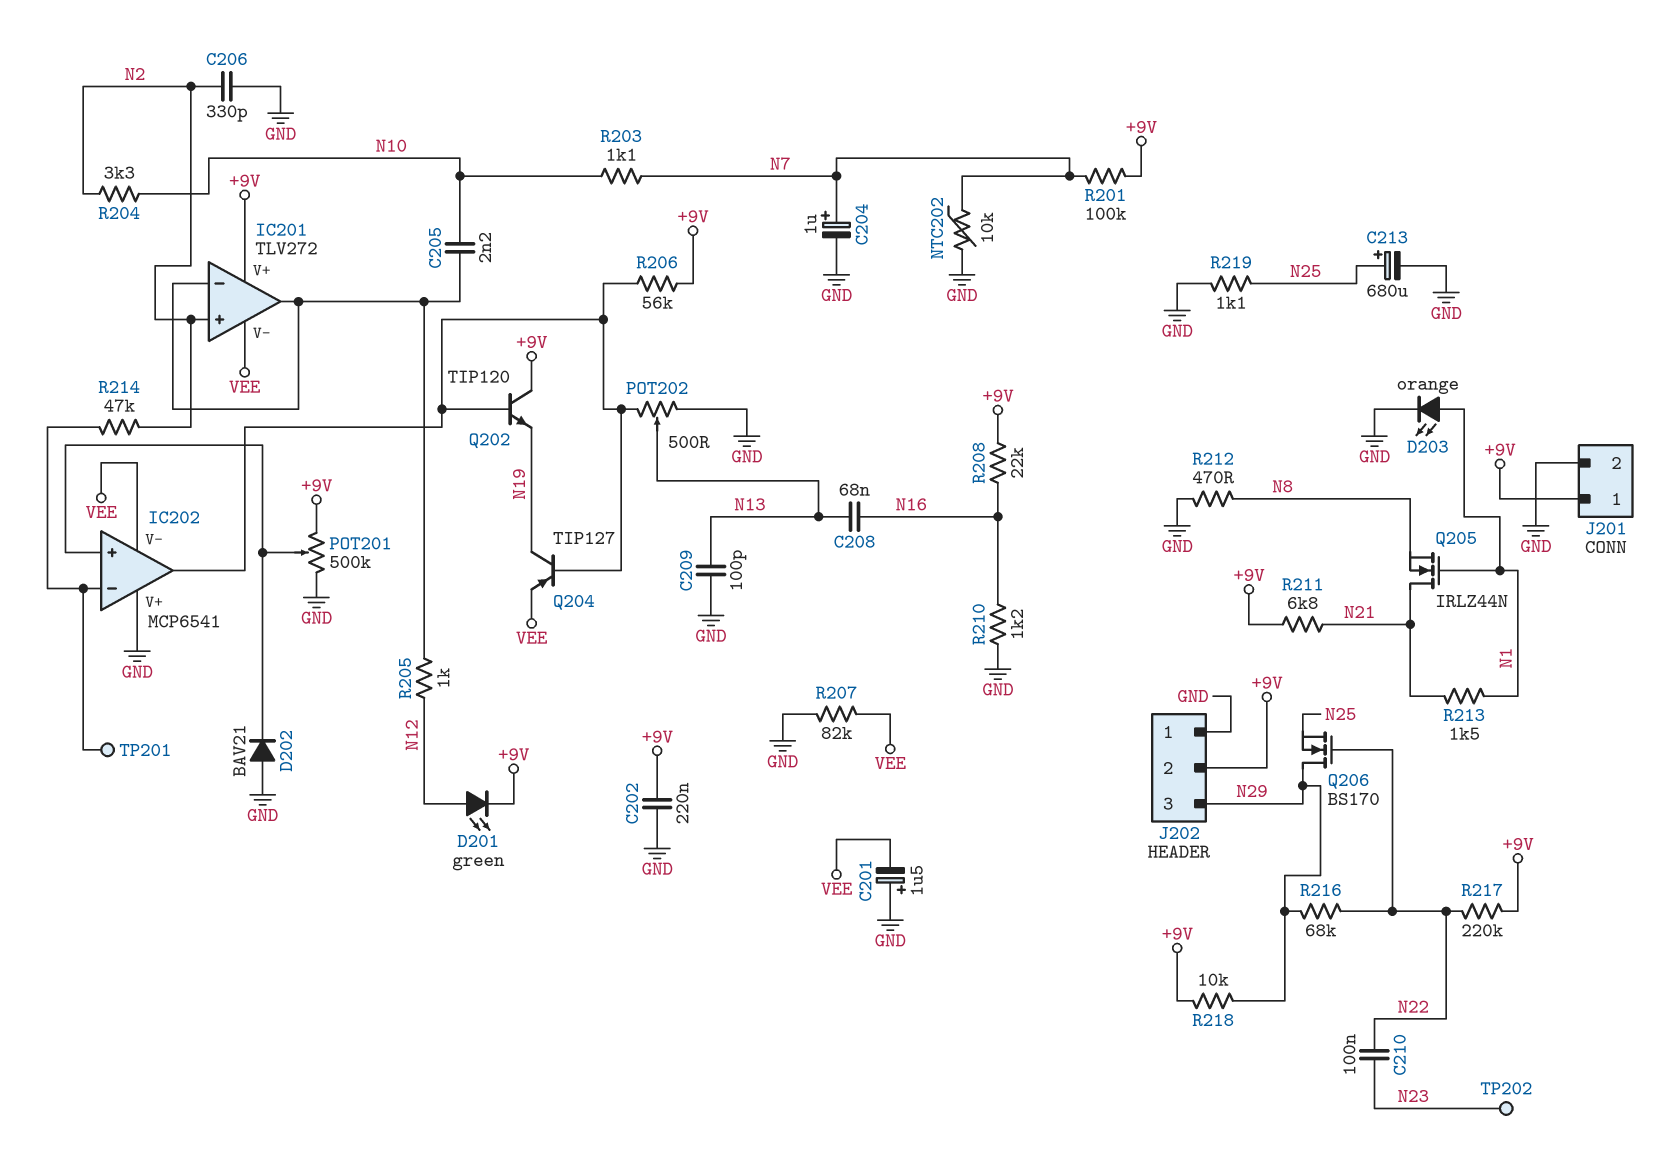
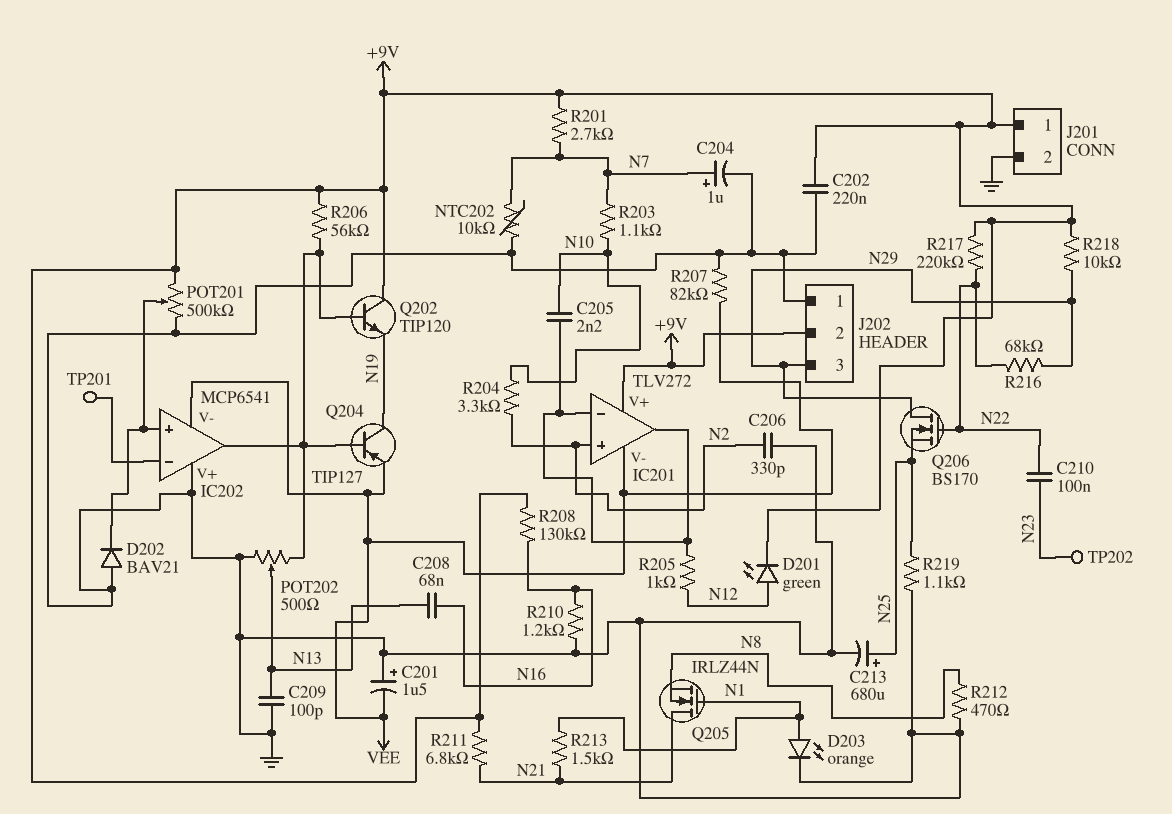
R201: 100k (+9V, N7) -> 2.7k (+9V, N7)
R208: 22k (+9V, N16) -> 130k (+9V, N16)
R214: 47k (IC202/in-, N2) -> none

